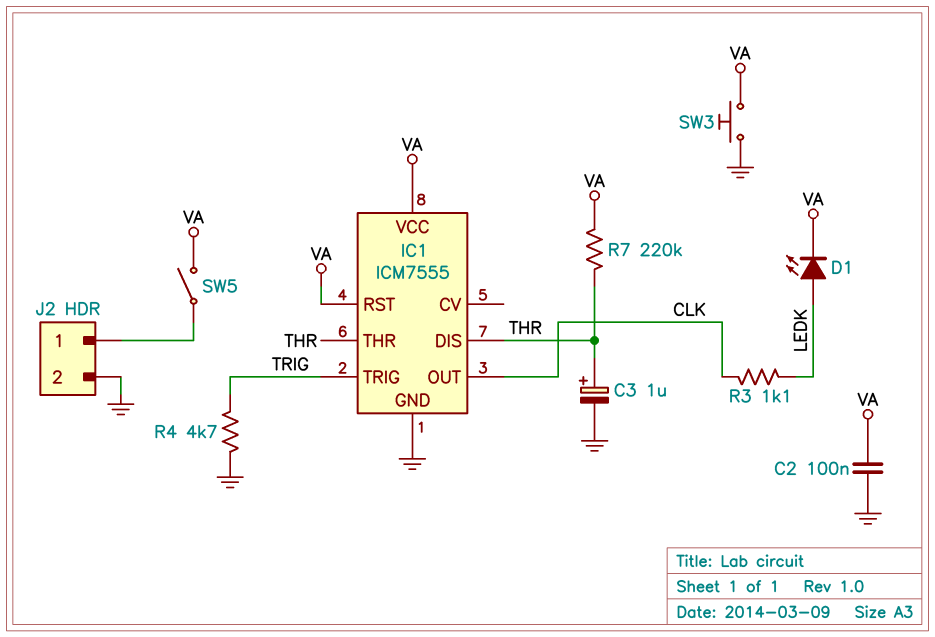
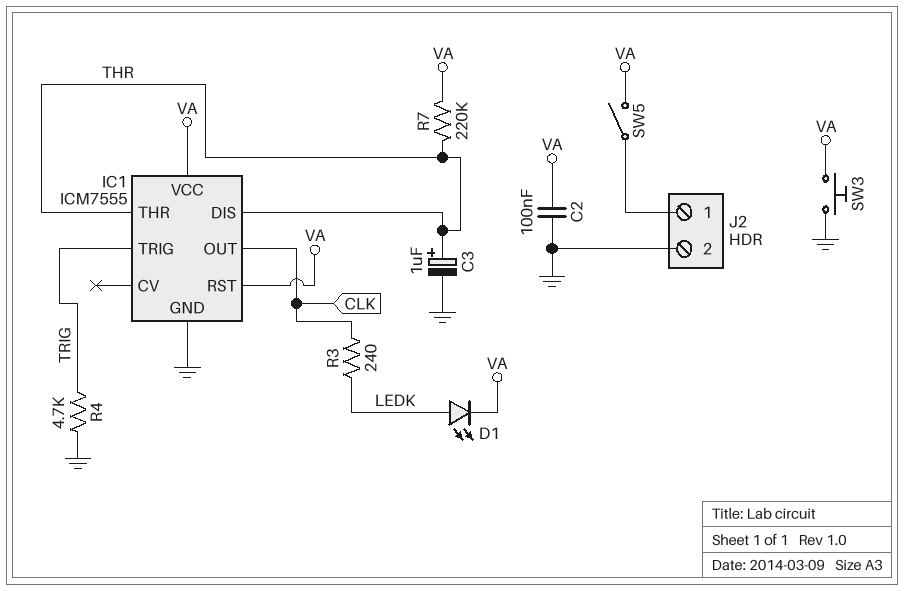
R3: 1.1k (CLK, LEDK) -> 240 (CLK, LEDK)

